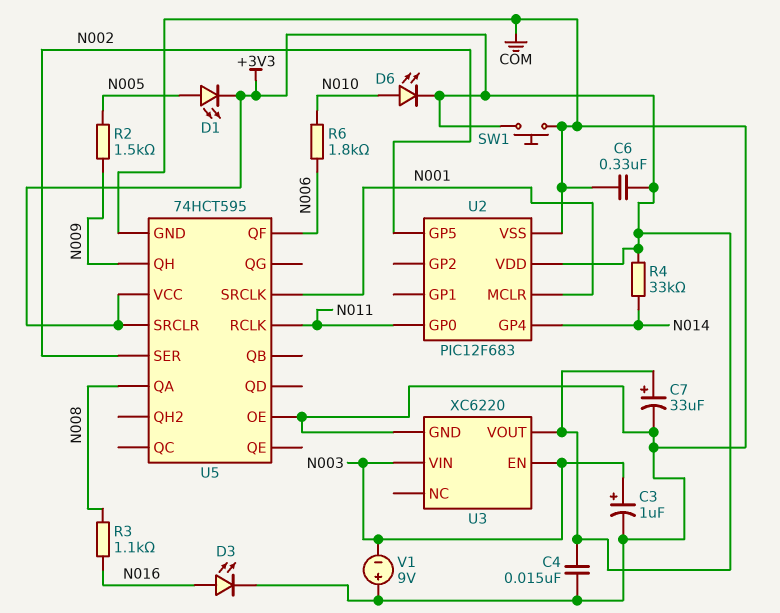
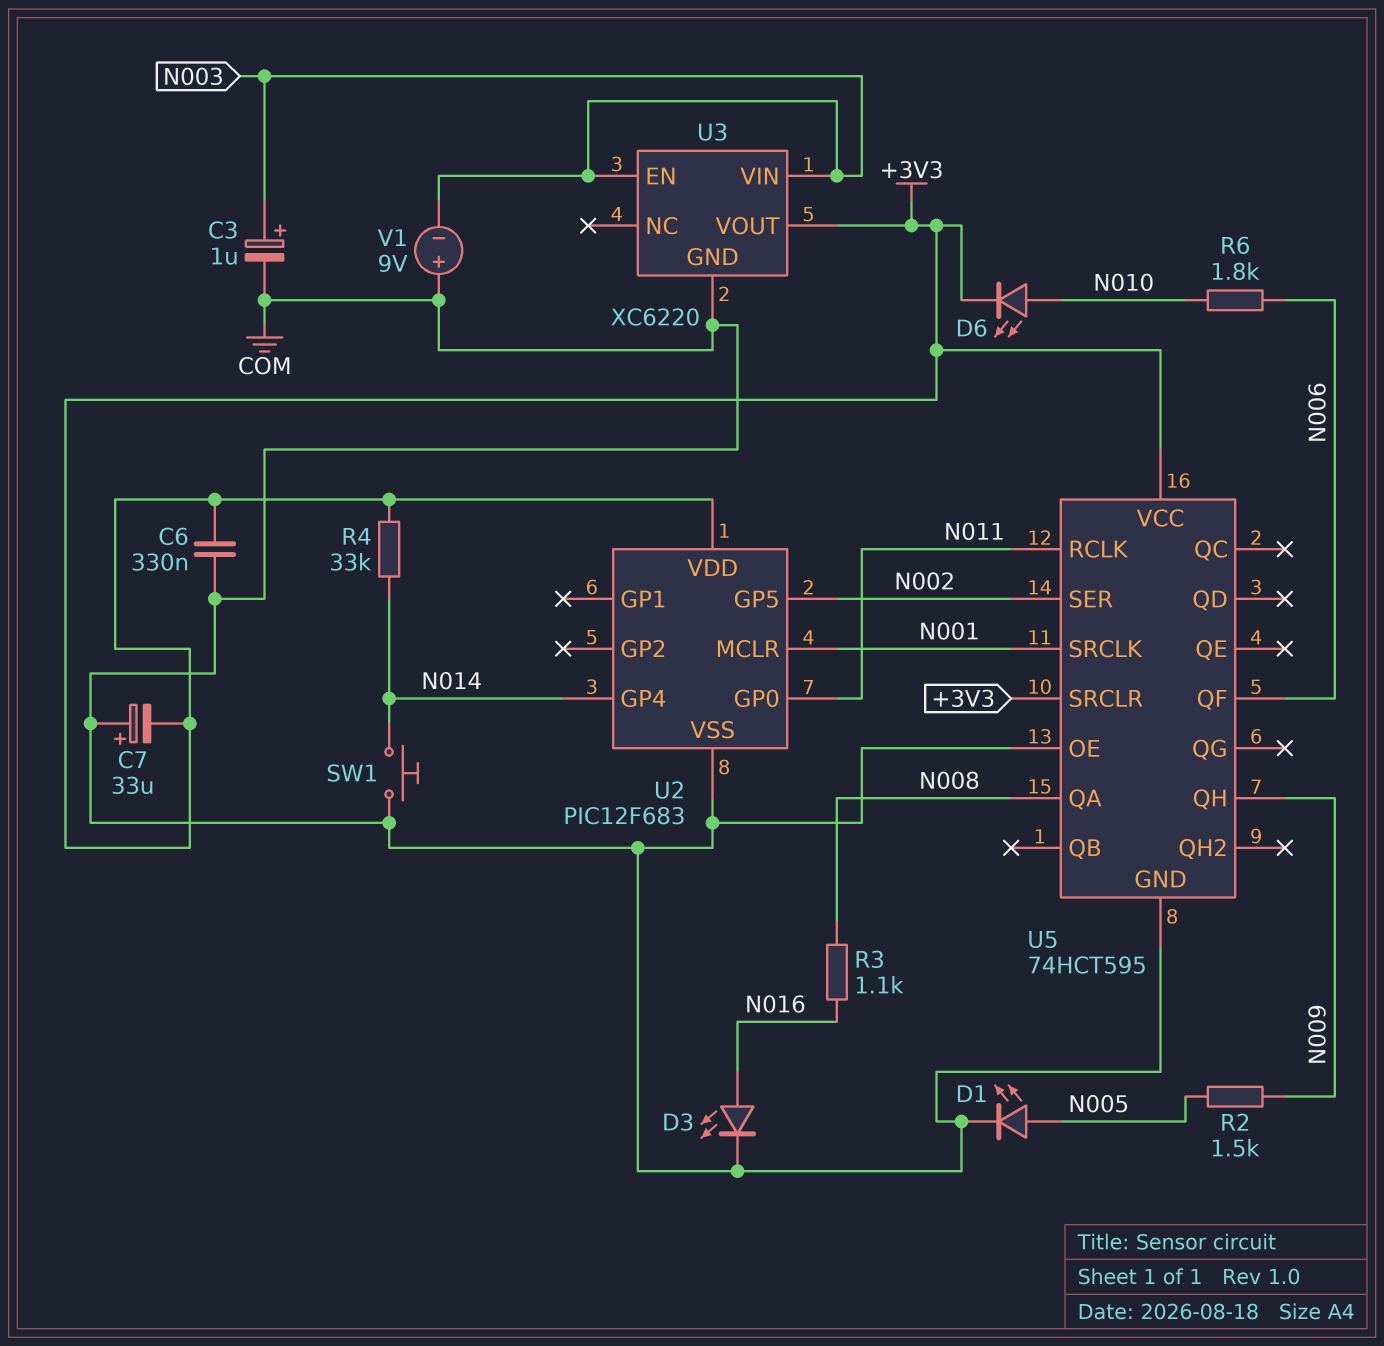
C4: 15nF (+3V3, COM) -> none
C7: 33uF (plus +3V3, minus COM) -> 33uF (plus COM, minus +3V3)
D1: LED (A N005, K +3V3) -> LED (A N005, K COM)
SW1: button (+3V3, COM) -> button (COM, N014)

